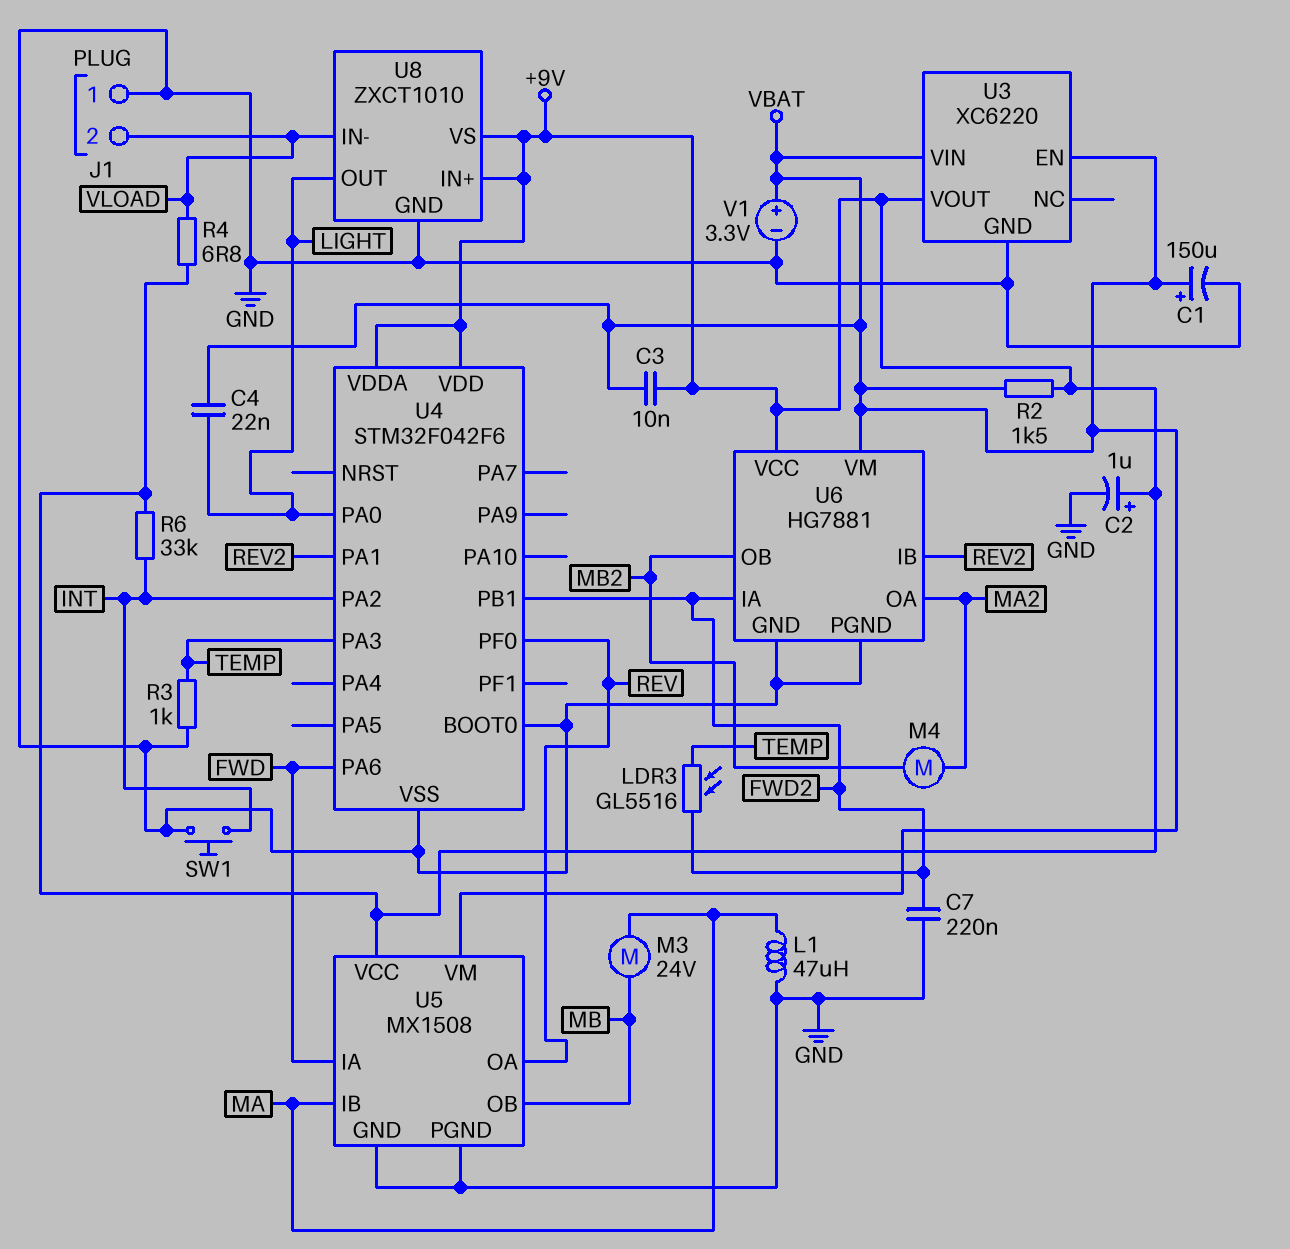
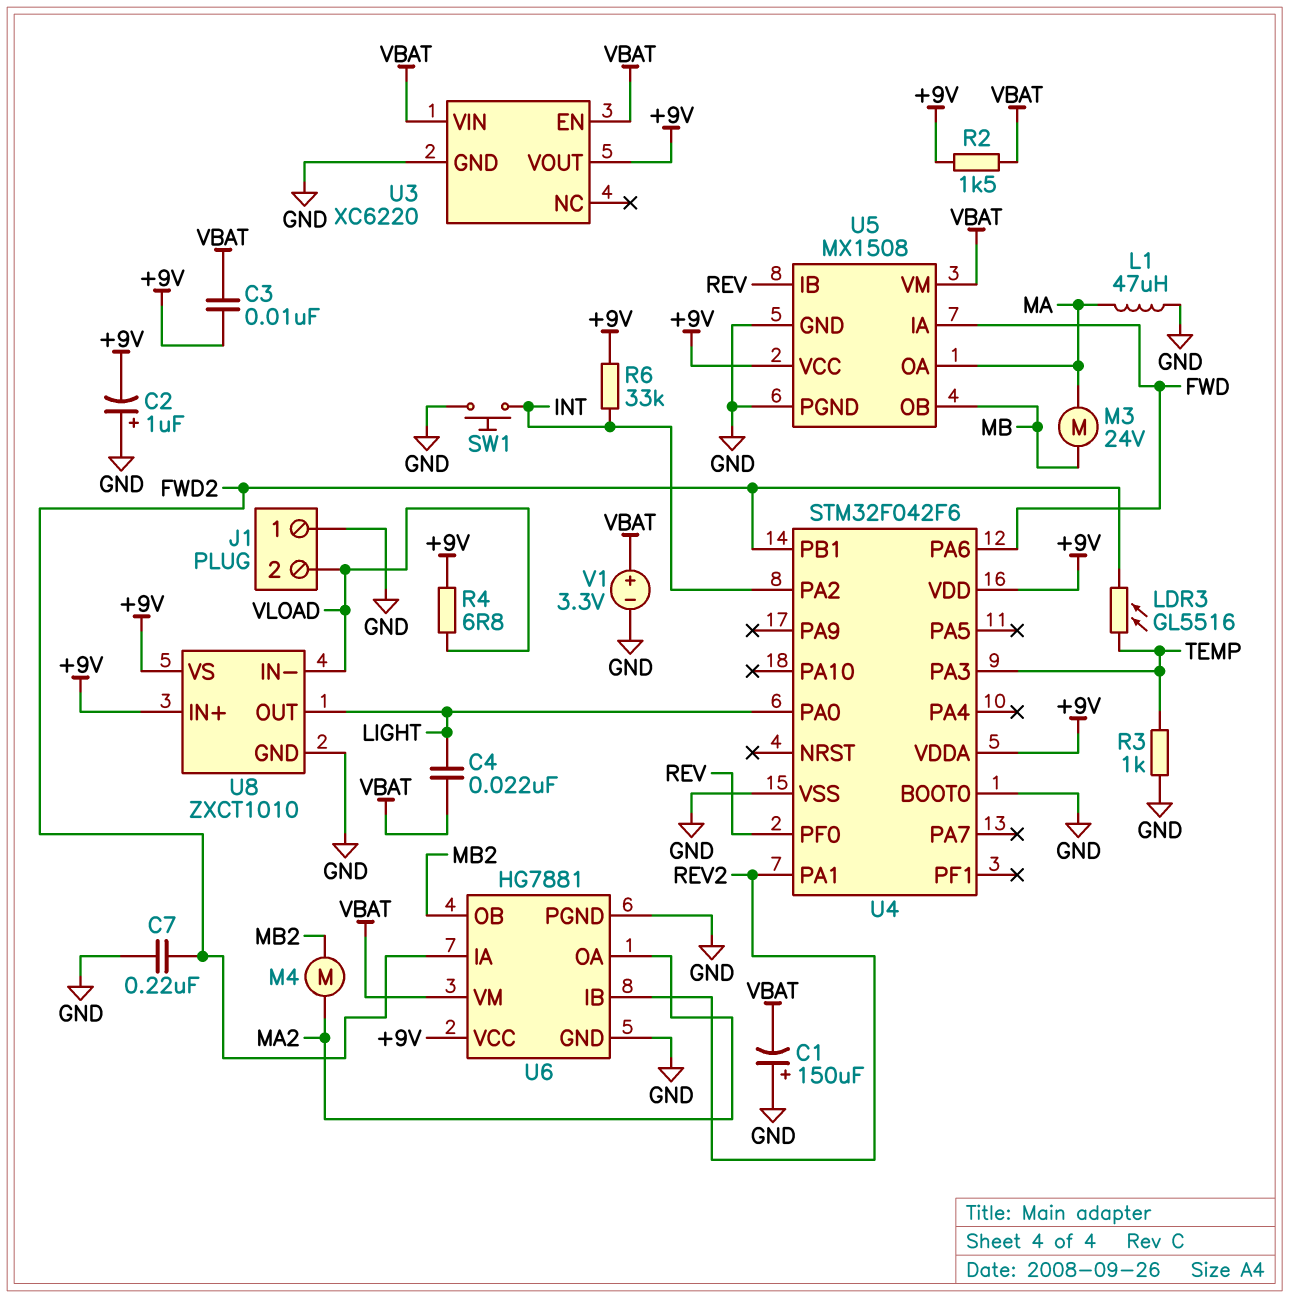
C1: 150uF (plus VBAT, minus GND) -> 150uF (plus GND, minus VBAT)
C2: 1uF (plus +9V, minus GND) -> 1uF (plus GND, minus +9V)
U5 pin IB: MA -> REV
U5 pin OA: REV -> MA

